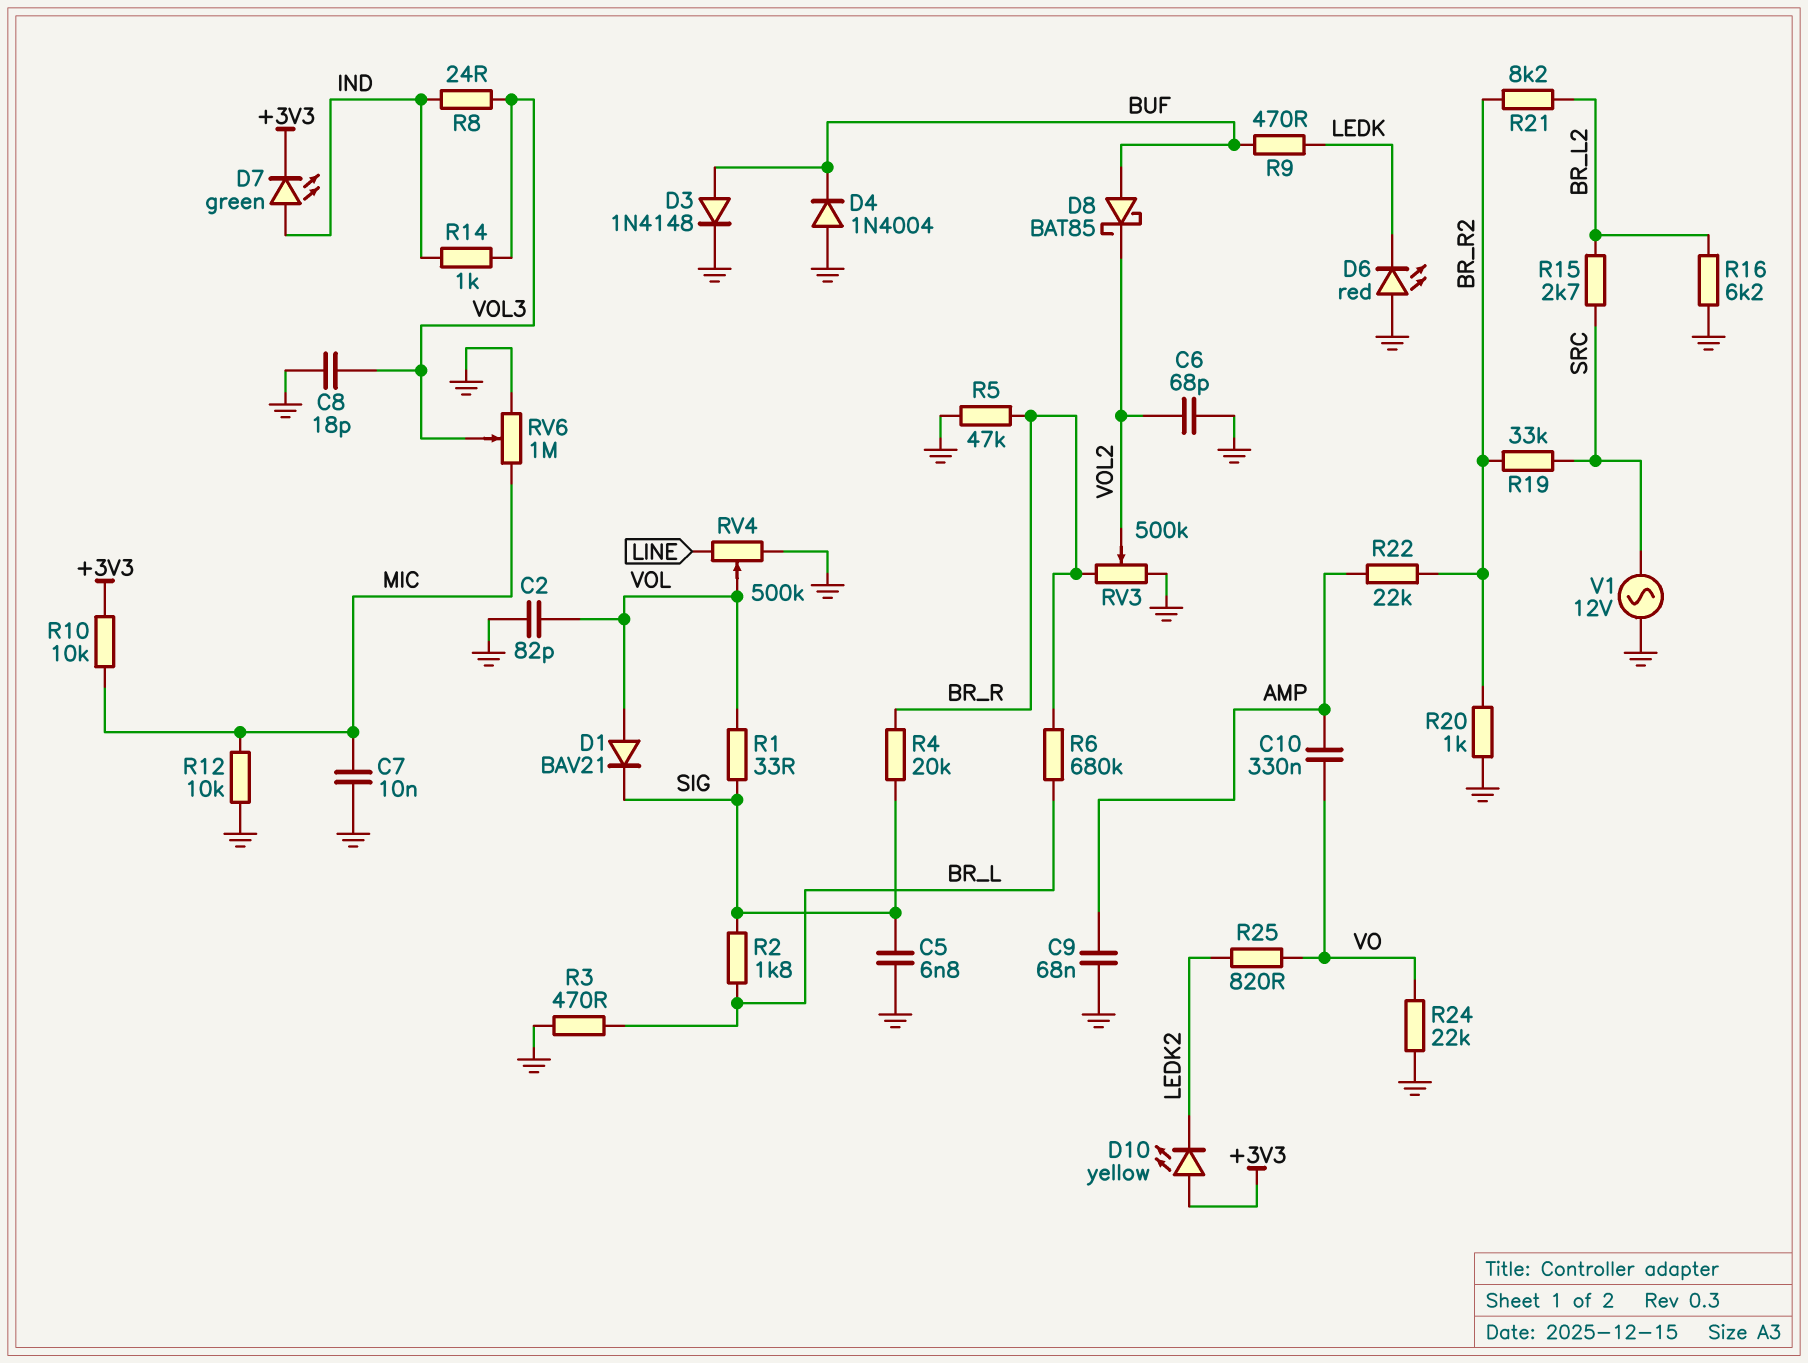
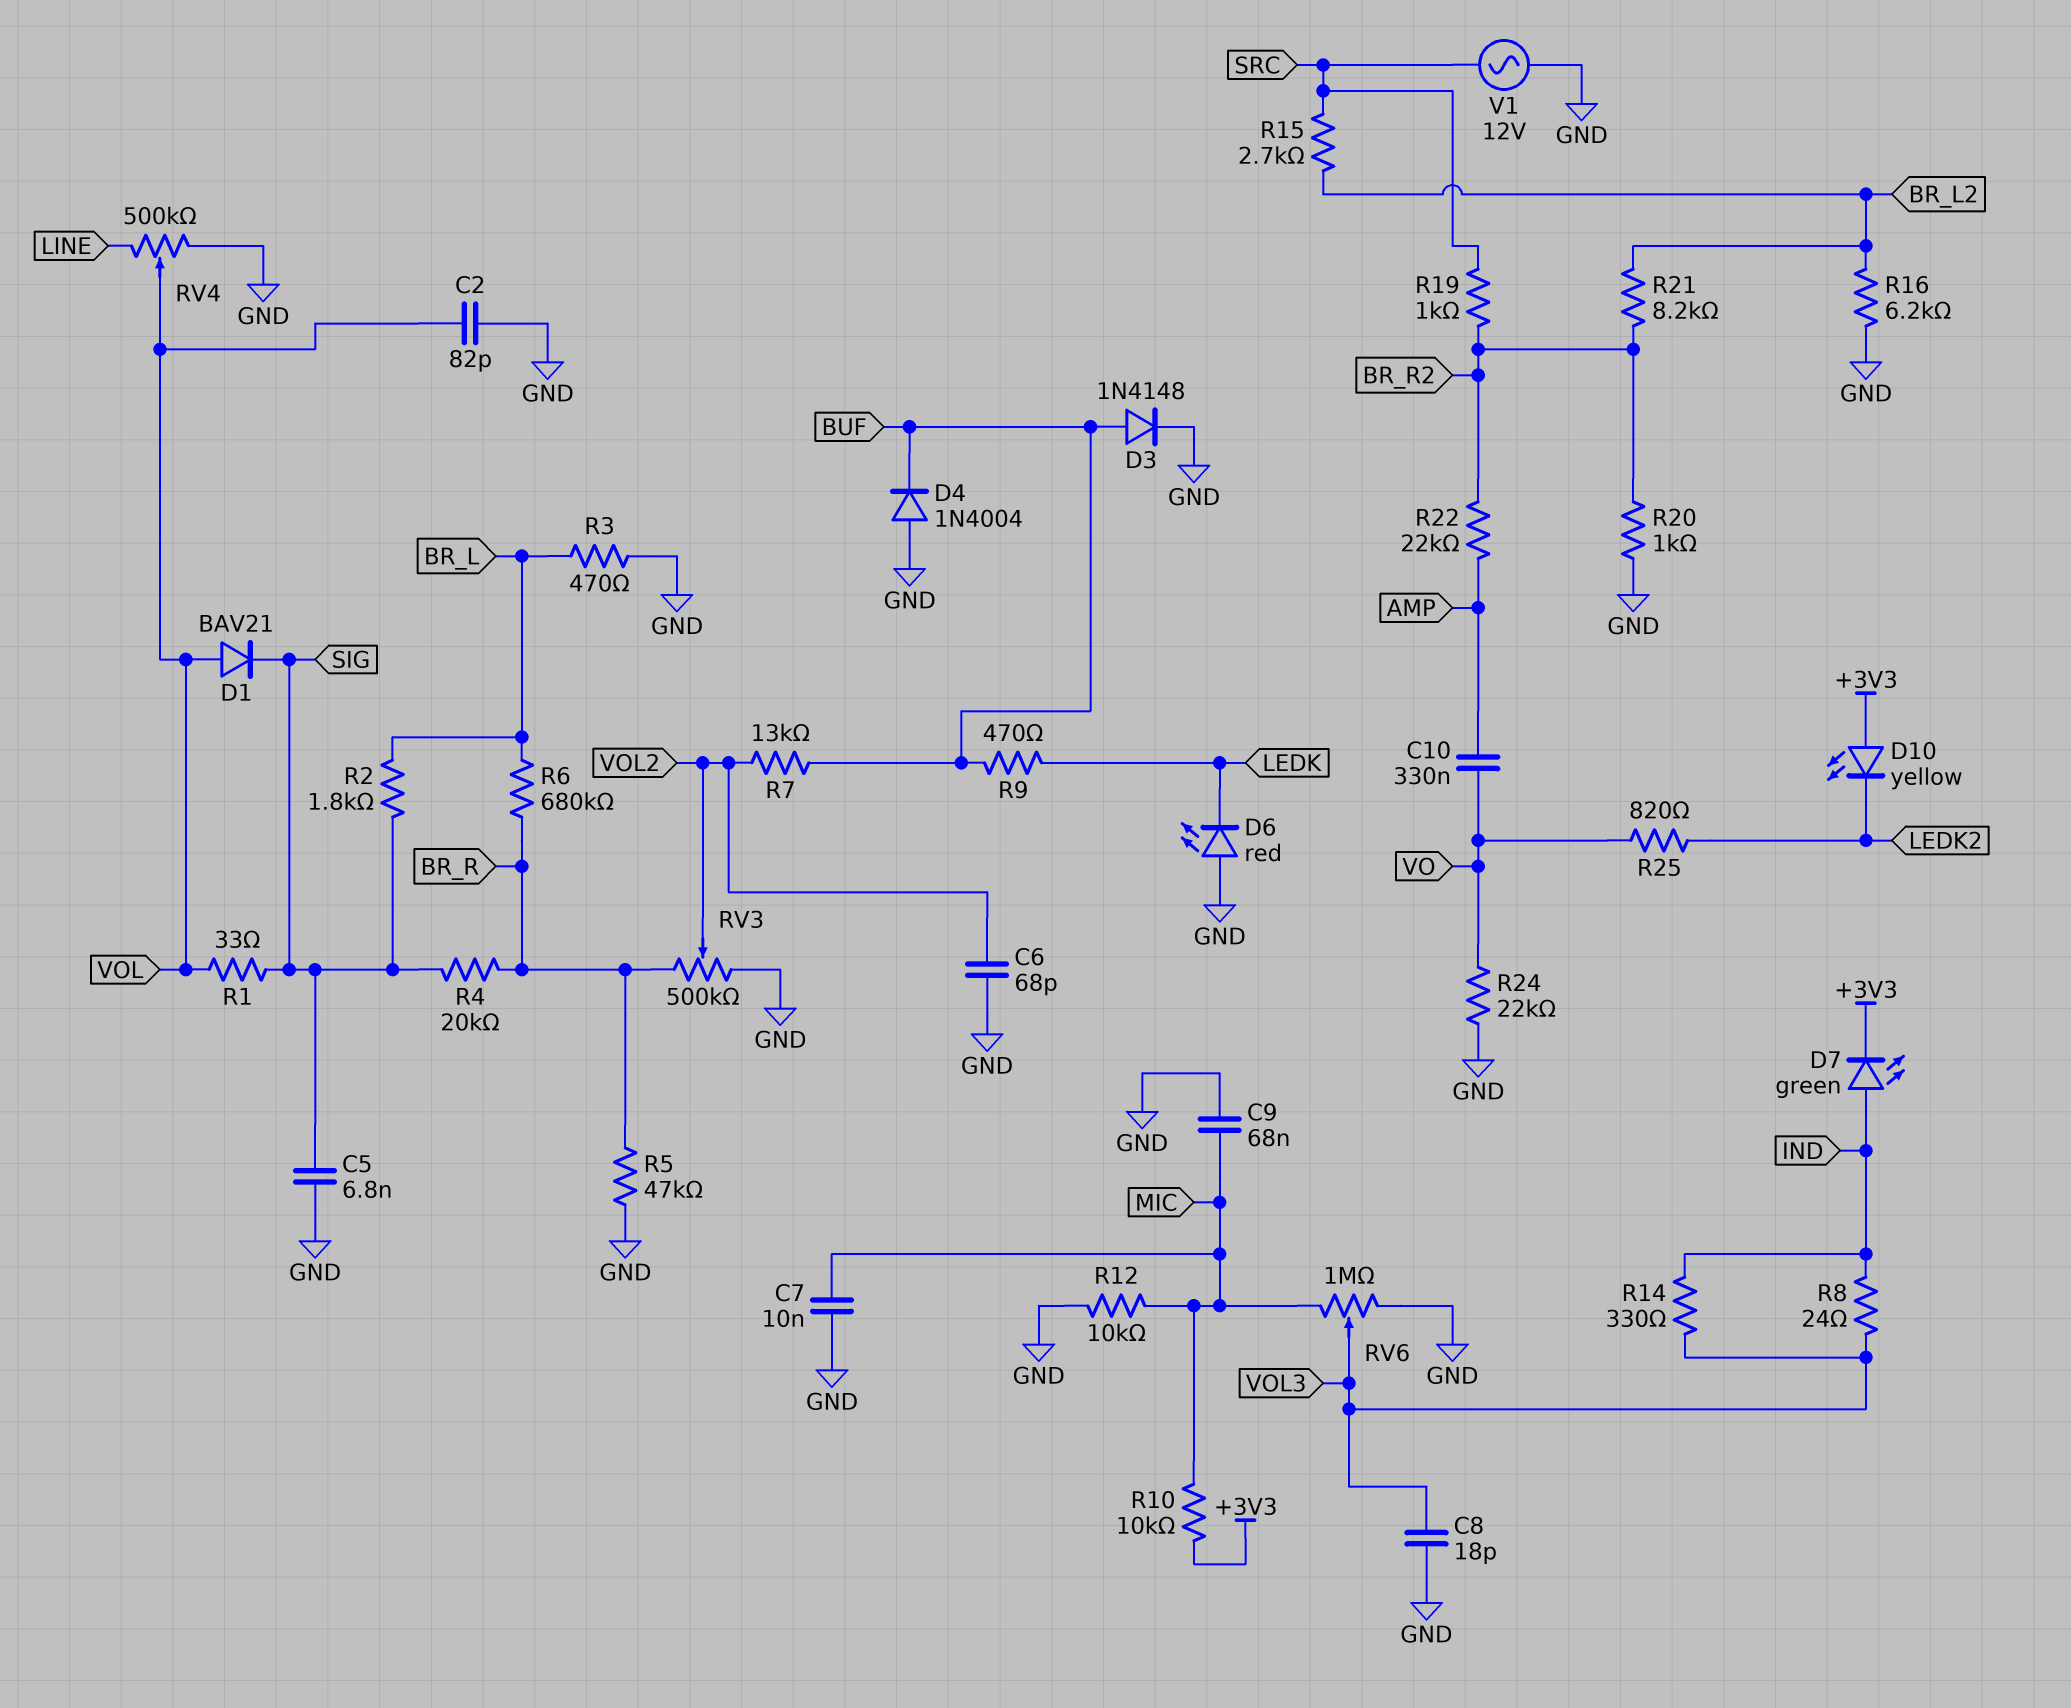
C9: 68nF (AMP, GND) -> 68nF (GND, MIC)
D8: schottky BAT85 (A BUF, K VOL2) -> none
R7: none -> 13k (BUF, VOL2)
R14: 1k (IND, VOL3) -> 330 (IND, VOL3)
R19: 33k (BR_R2, SRC) -> 1k (BR_R2, SRC)

